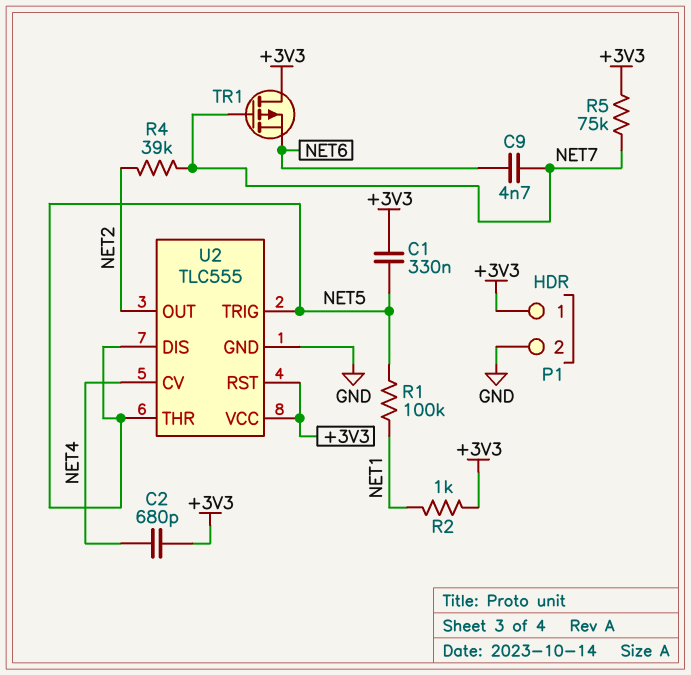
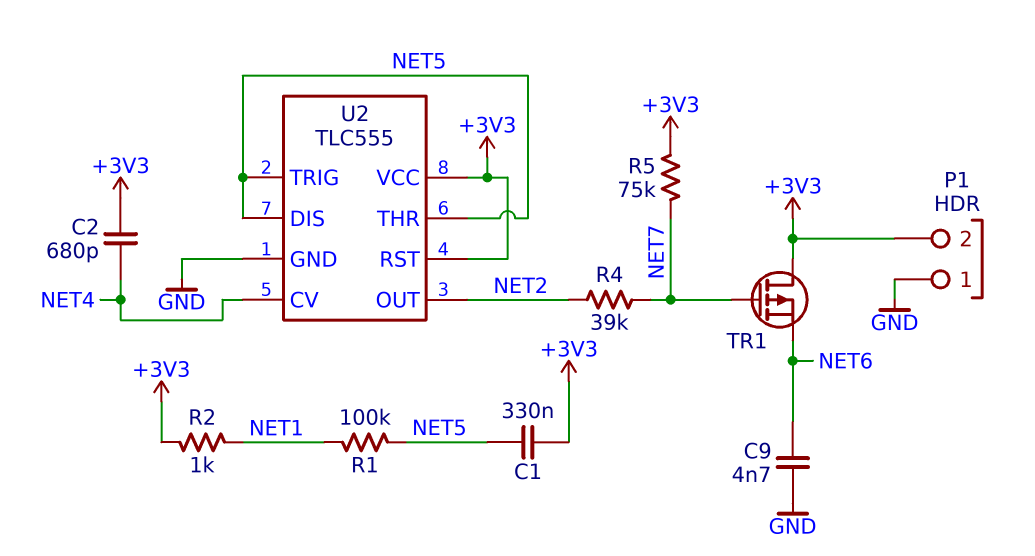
C9: 4.7nF (NET6, NET7) -> 4.7nF (GND, NET6)
P1 pin 1: +3V3 -> GND
P1 pin 2: GND -> +3V3

